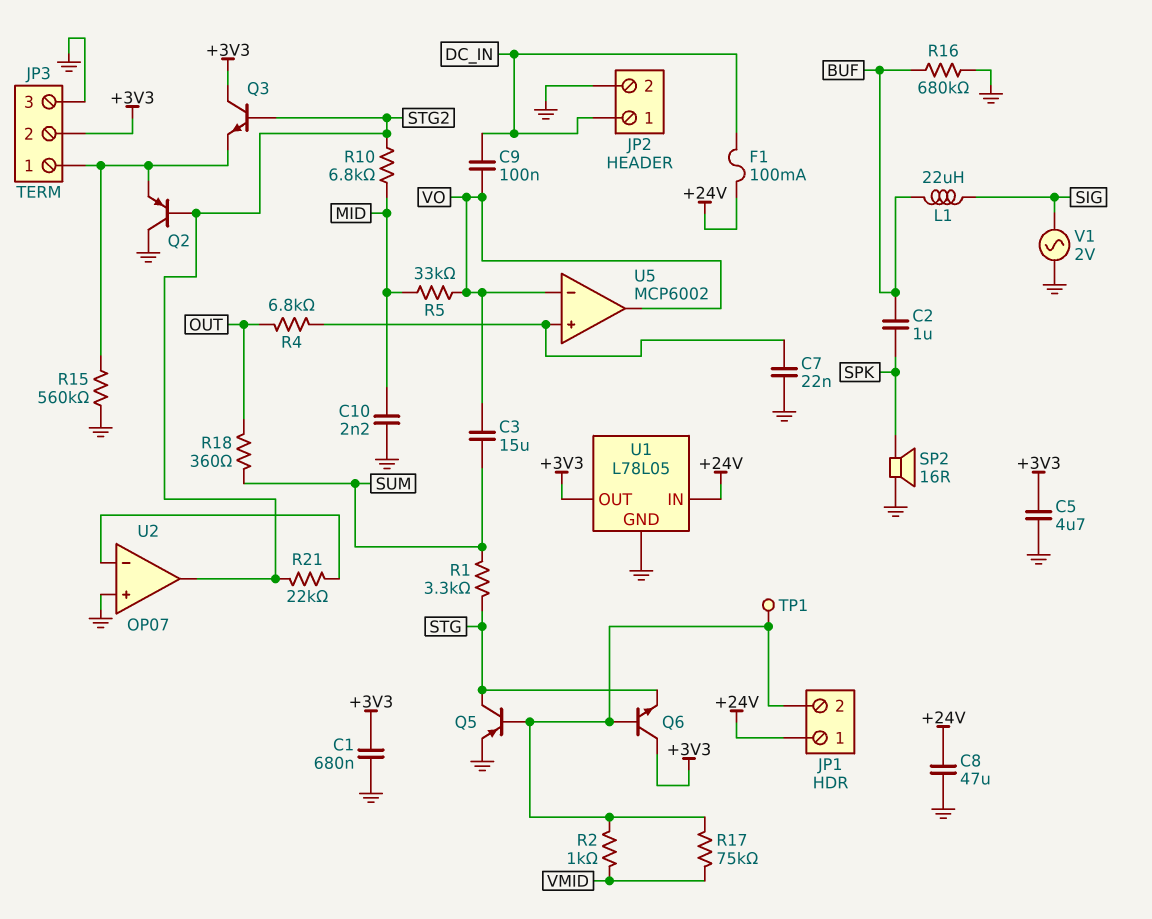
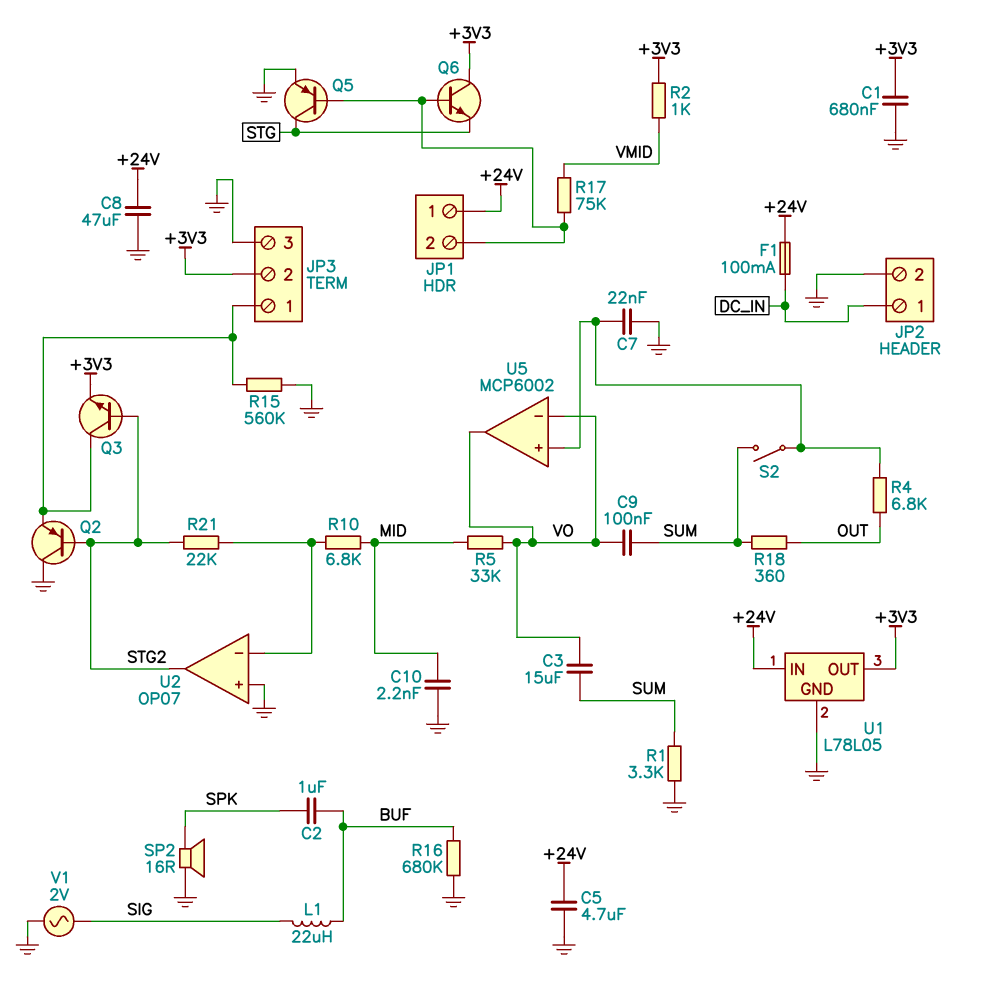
C5: 4.7uF (+3V3, GND) -> 4.7uF (+24V, GND)
C9: 100nF (DC_IN, VO) -> 100nF (SUM, VO)
Q3: NPN (B STG2, C +3V3, E JP3/1) -> NPN (B STG2, C JP3/1, E +3V3)
R1: 3.3k (STG, SUM) -> 3.3k (GND, SUM)
R2: 1k (JP1/2, VMID) -> 1k (+3V3, VMID)
R10: 6.8k (MID, STG2) -> 6.8k (MID, U2/in-)
S2: none -> switch (SUM, U5/in+)
TP1: test point (JP1/2) -> none

